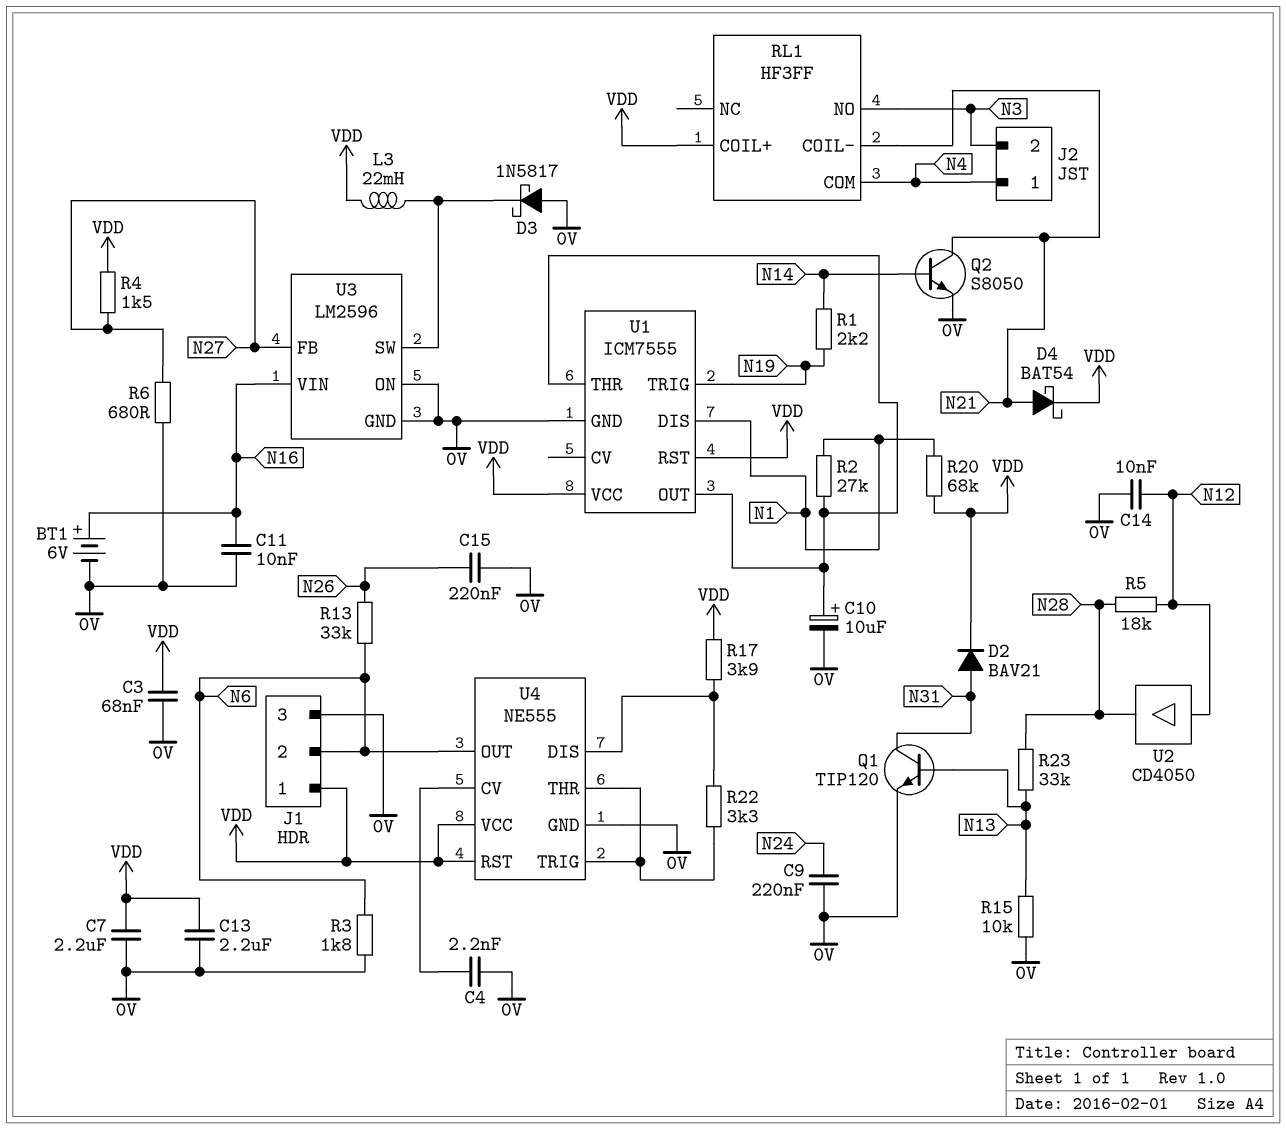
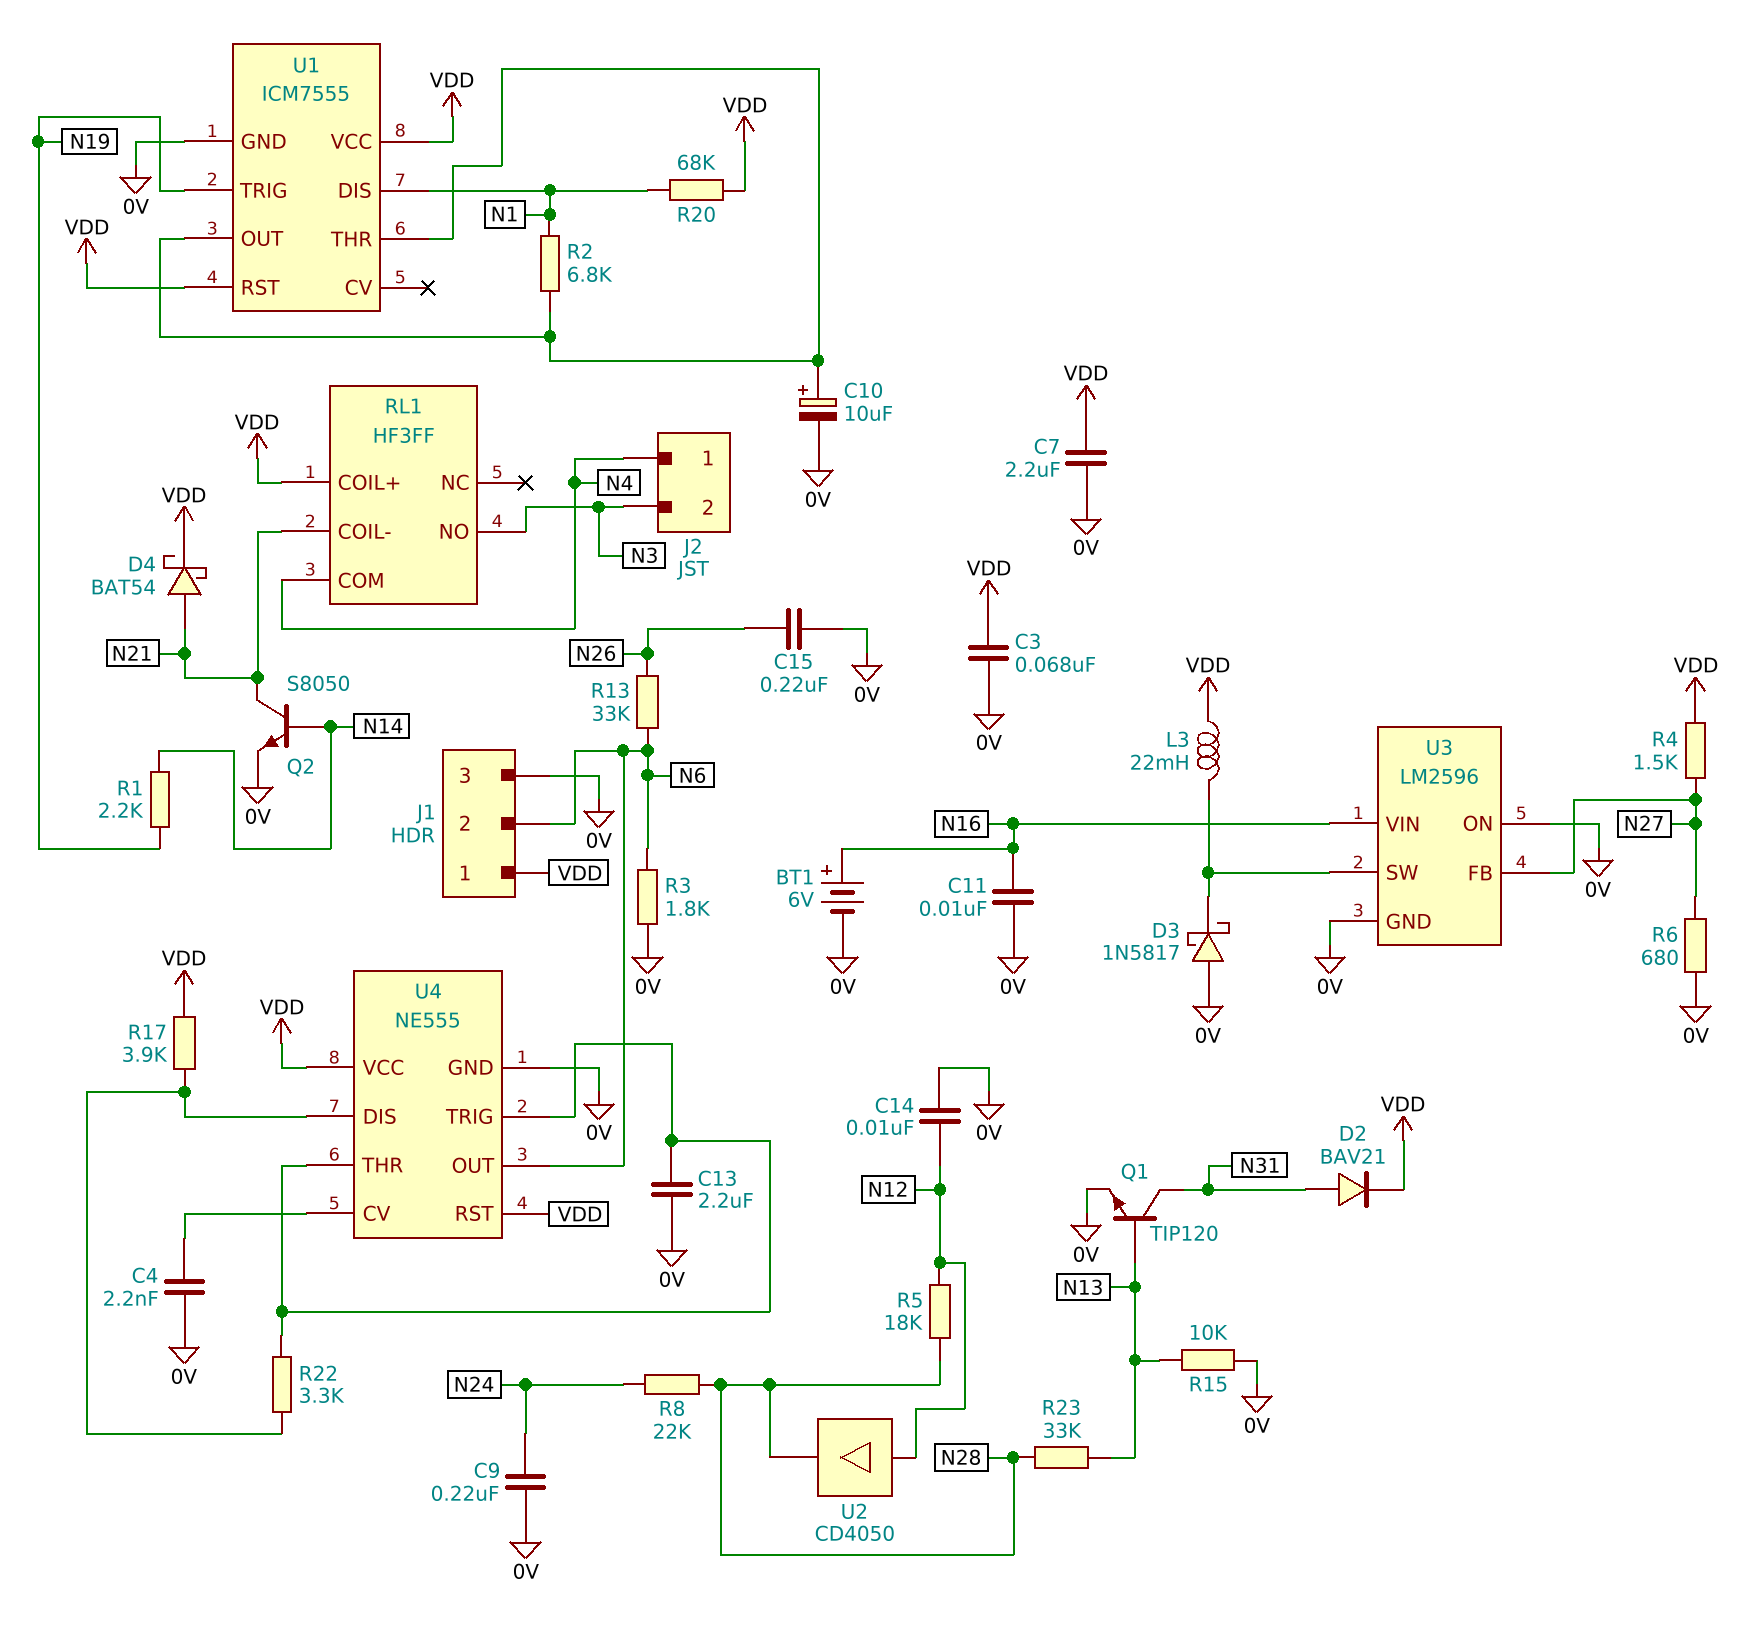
C13: 2.2uF (0V, VDD) -> 2.2uF (0V, U4/THR)
R2: 27k (N1, U1/OUT) -> 6.8k (N1, U1/OUT)
R8: none -> 22k (N24, N28)

